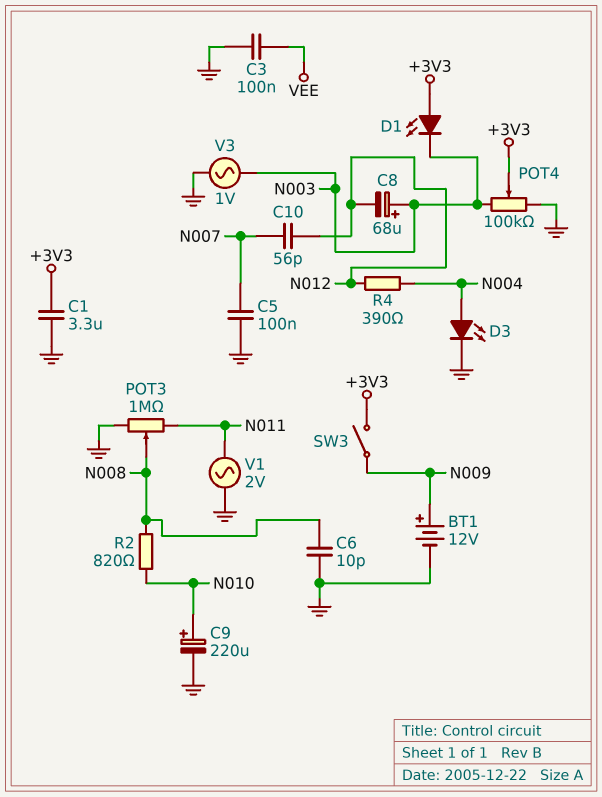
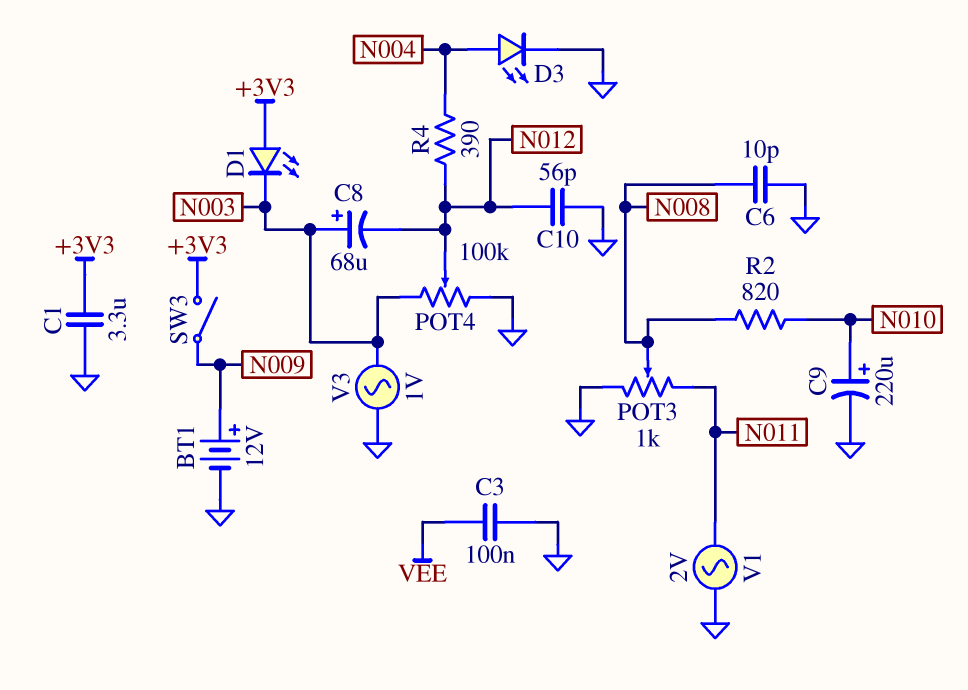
C5: 100nF (GND, N007) -> none
C10: 56pF (N007, N012) -> 56pF (GND, N012)
POT3: 1M (GND, N011, wiper N008) -> 1k (GND, N011, wiper N008)
POT4: 100k (GND, N003, wiper +3V3) -> 100k (GND, N003, wiper N012)

